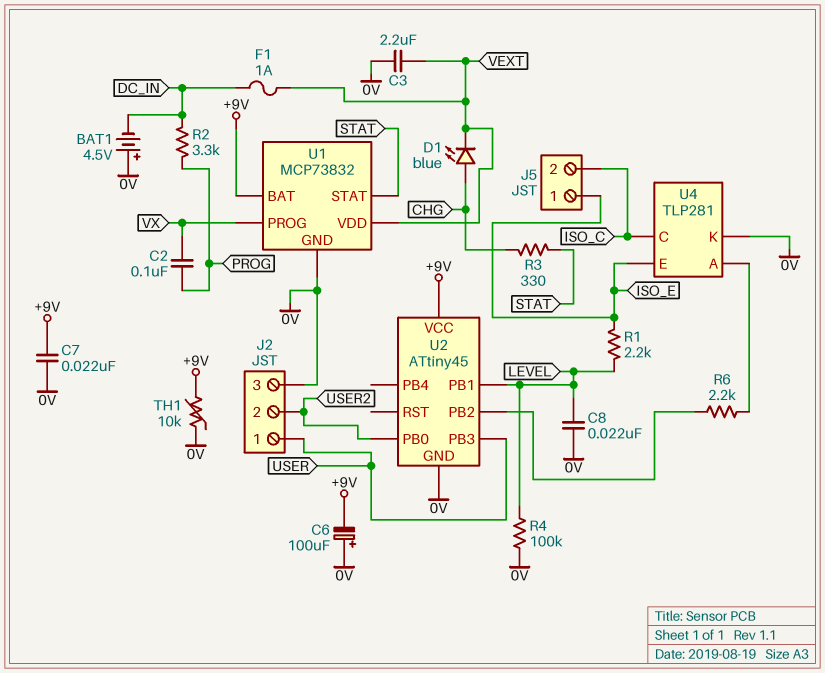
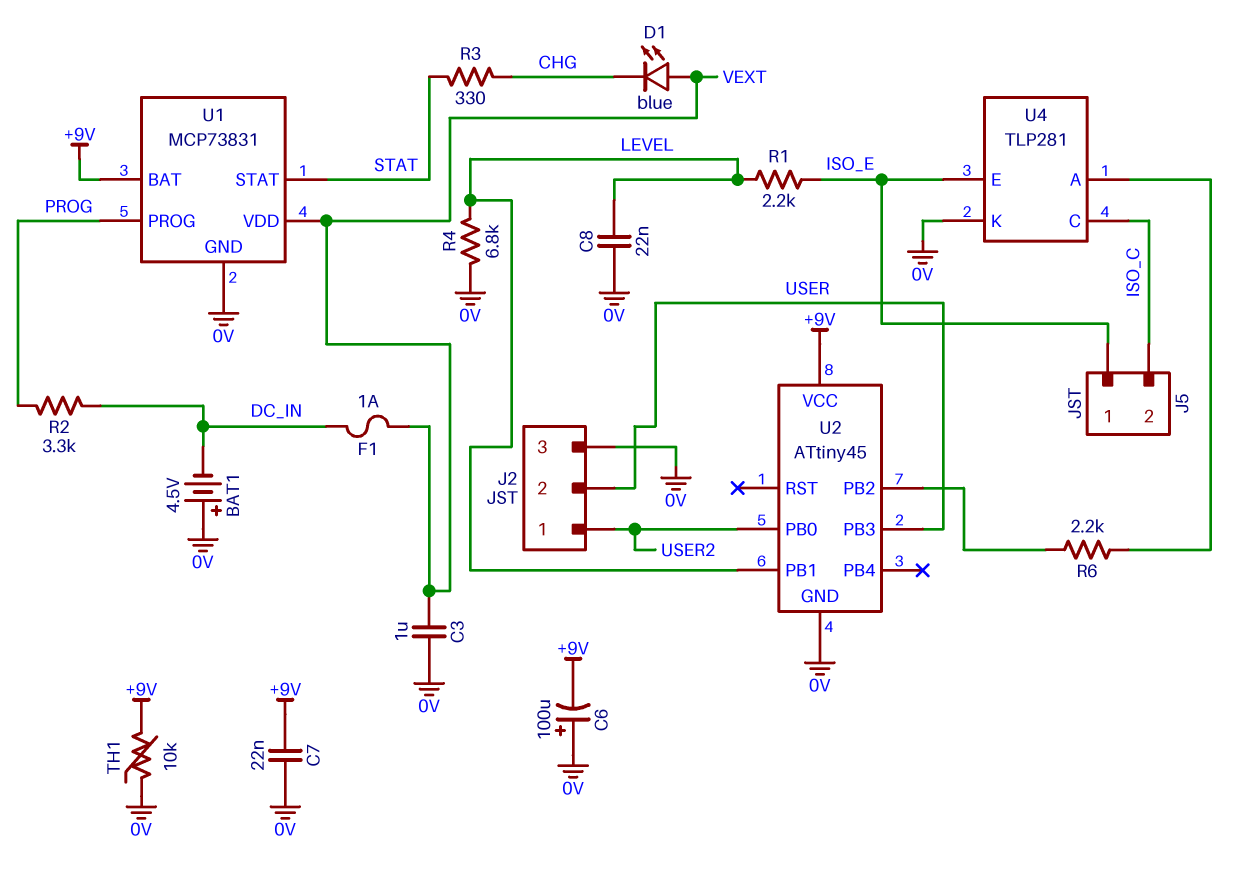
C2: 100nF (PROG, VX) -> none
C3: 2.2uF (0V, VEXT) -> 1uF (0V, VEXT)
D1: LED blue (A CHG, K VEXT) -> LED blue (A VEXT, K CHG)
J2 pin 1: USER -> USER2
J2 pin 2: USER2 -> USER
R4: 100k (0V, LEVEL) -> 6.8k (0V, LEVEL)
U1: MCP73832 -> MCP73831
U1 pin PROG: VX -> PROG

